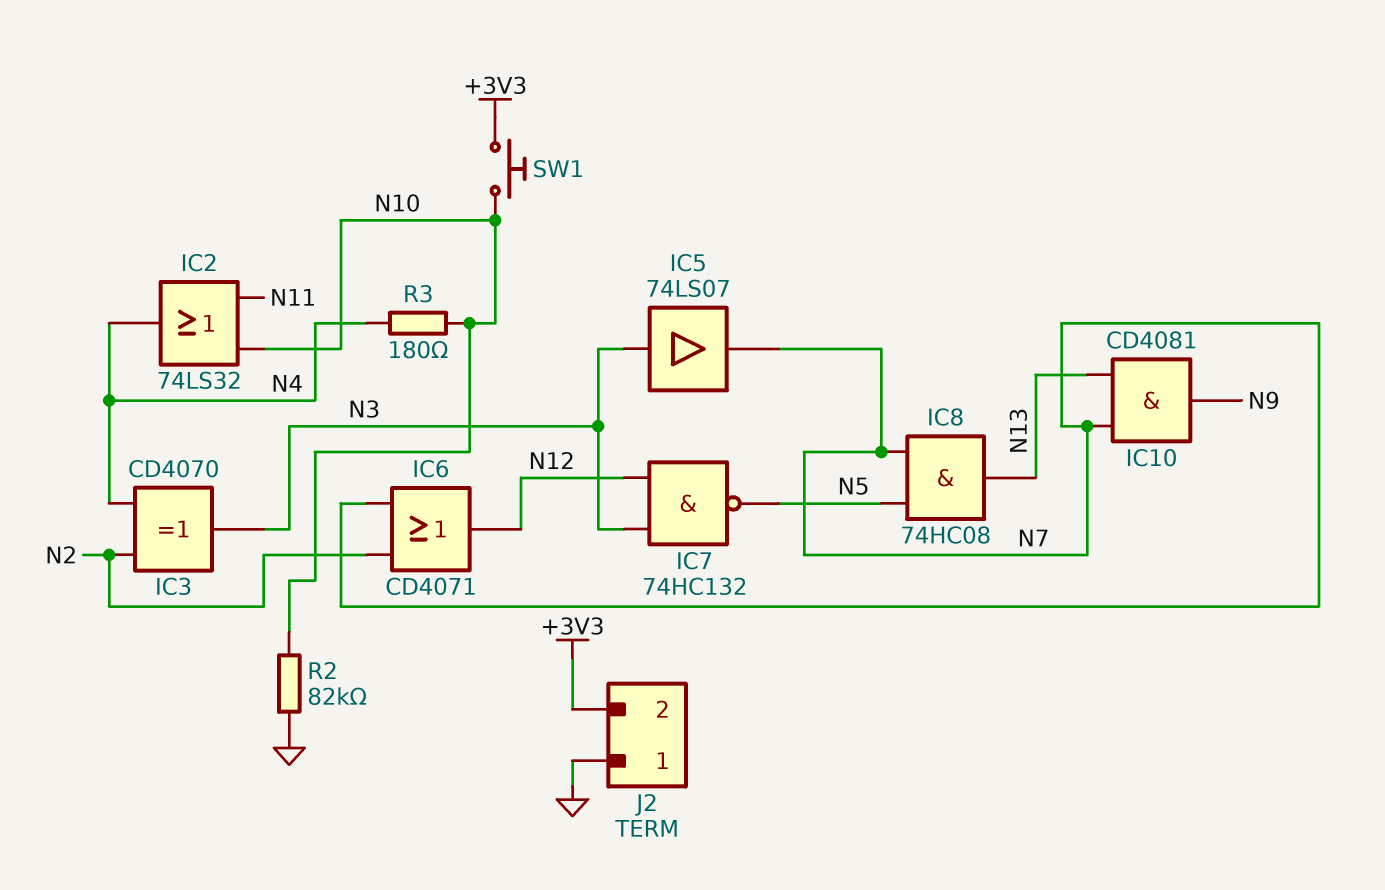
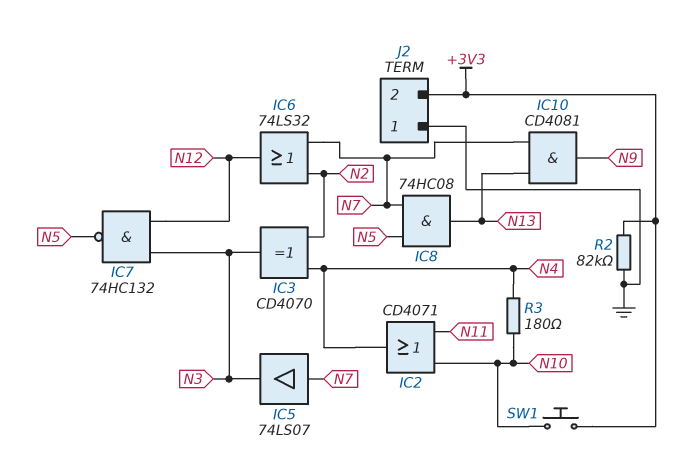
IC2: OR 74LS32 (in N10, in N11, out N4) -> OR CD4071 (in N10, in N11, out N4)
IC5: buffer 74LS07 (in N3, out N7) -> buffer 74LS07 (in N7, out N3)
IC6: OR CD4071 (in N2, in N7, out N12) -> OR 74LS32 (in N2, in N7, out N12)
R2: 82k (GND, N10) -> 82k (+3V3, GND)

